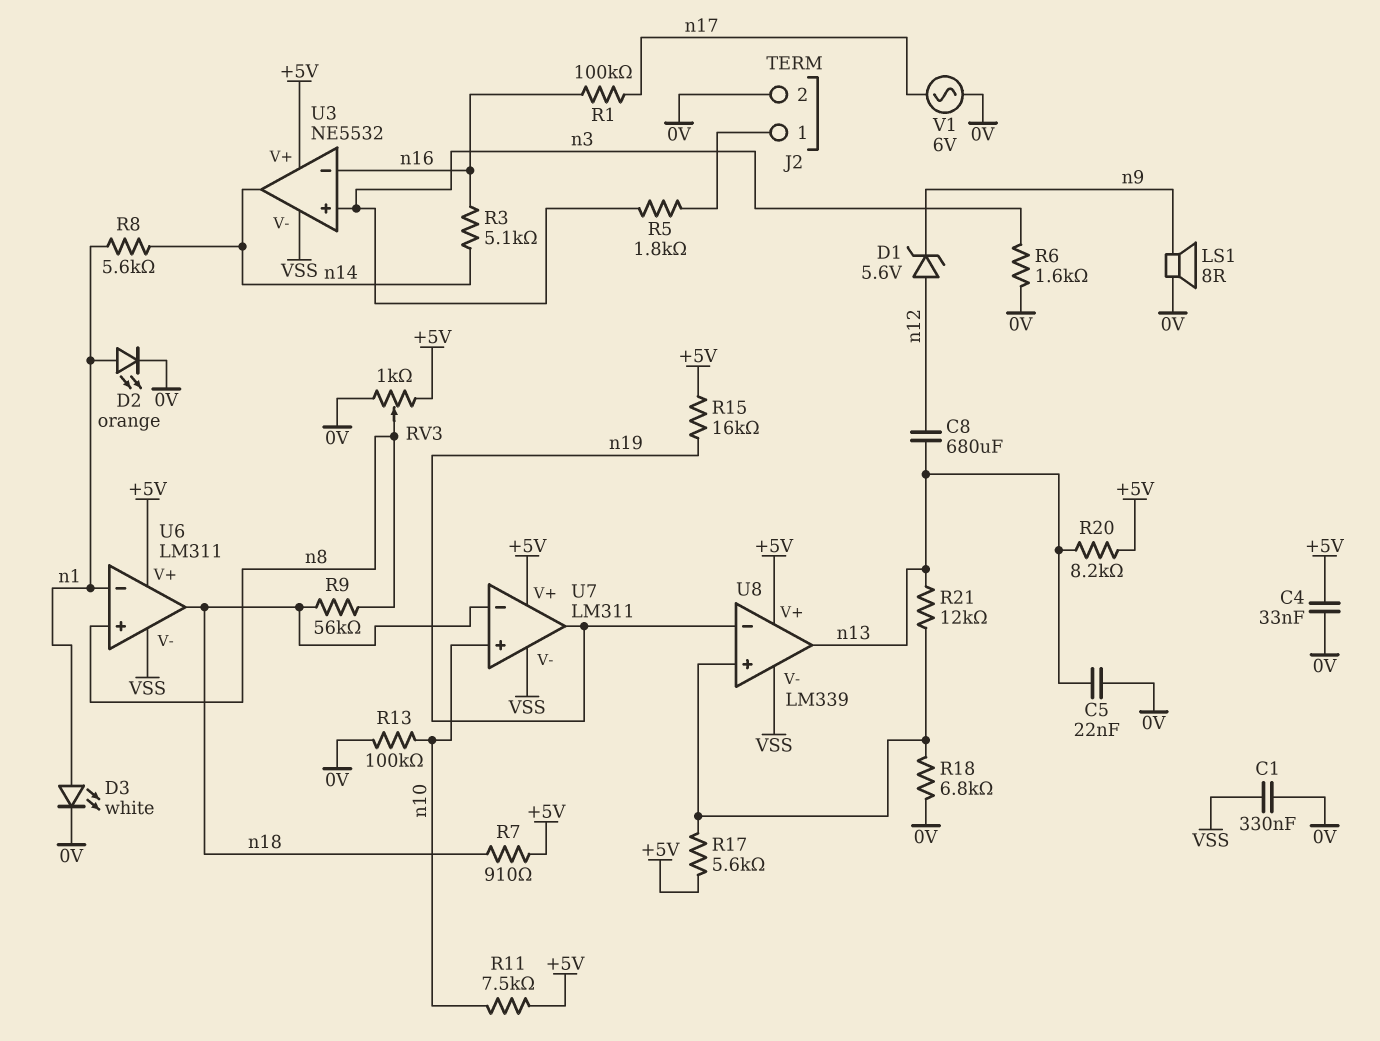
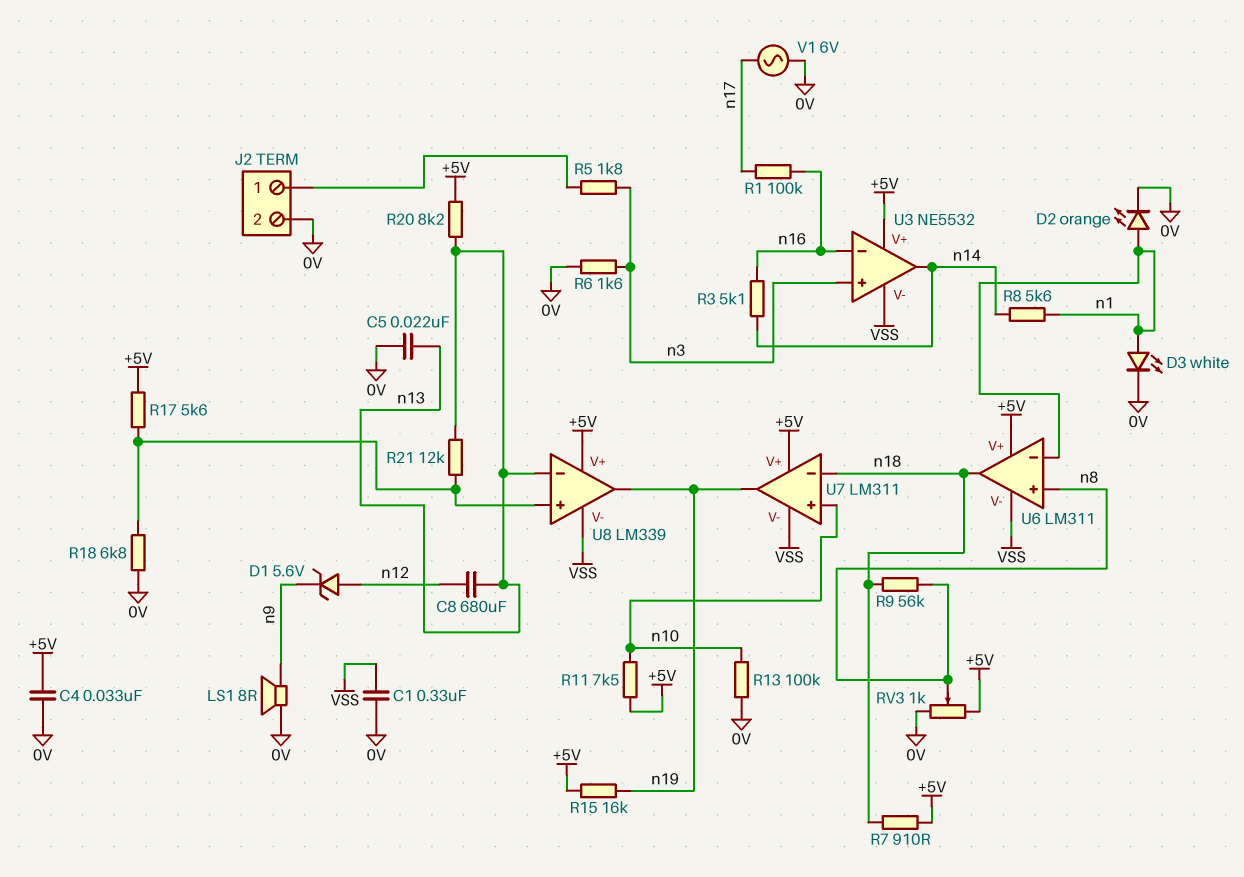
U8 pin in-: n19 -> n13
U8 pin out: n13 -> n19

